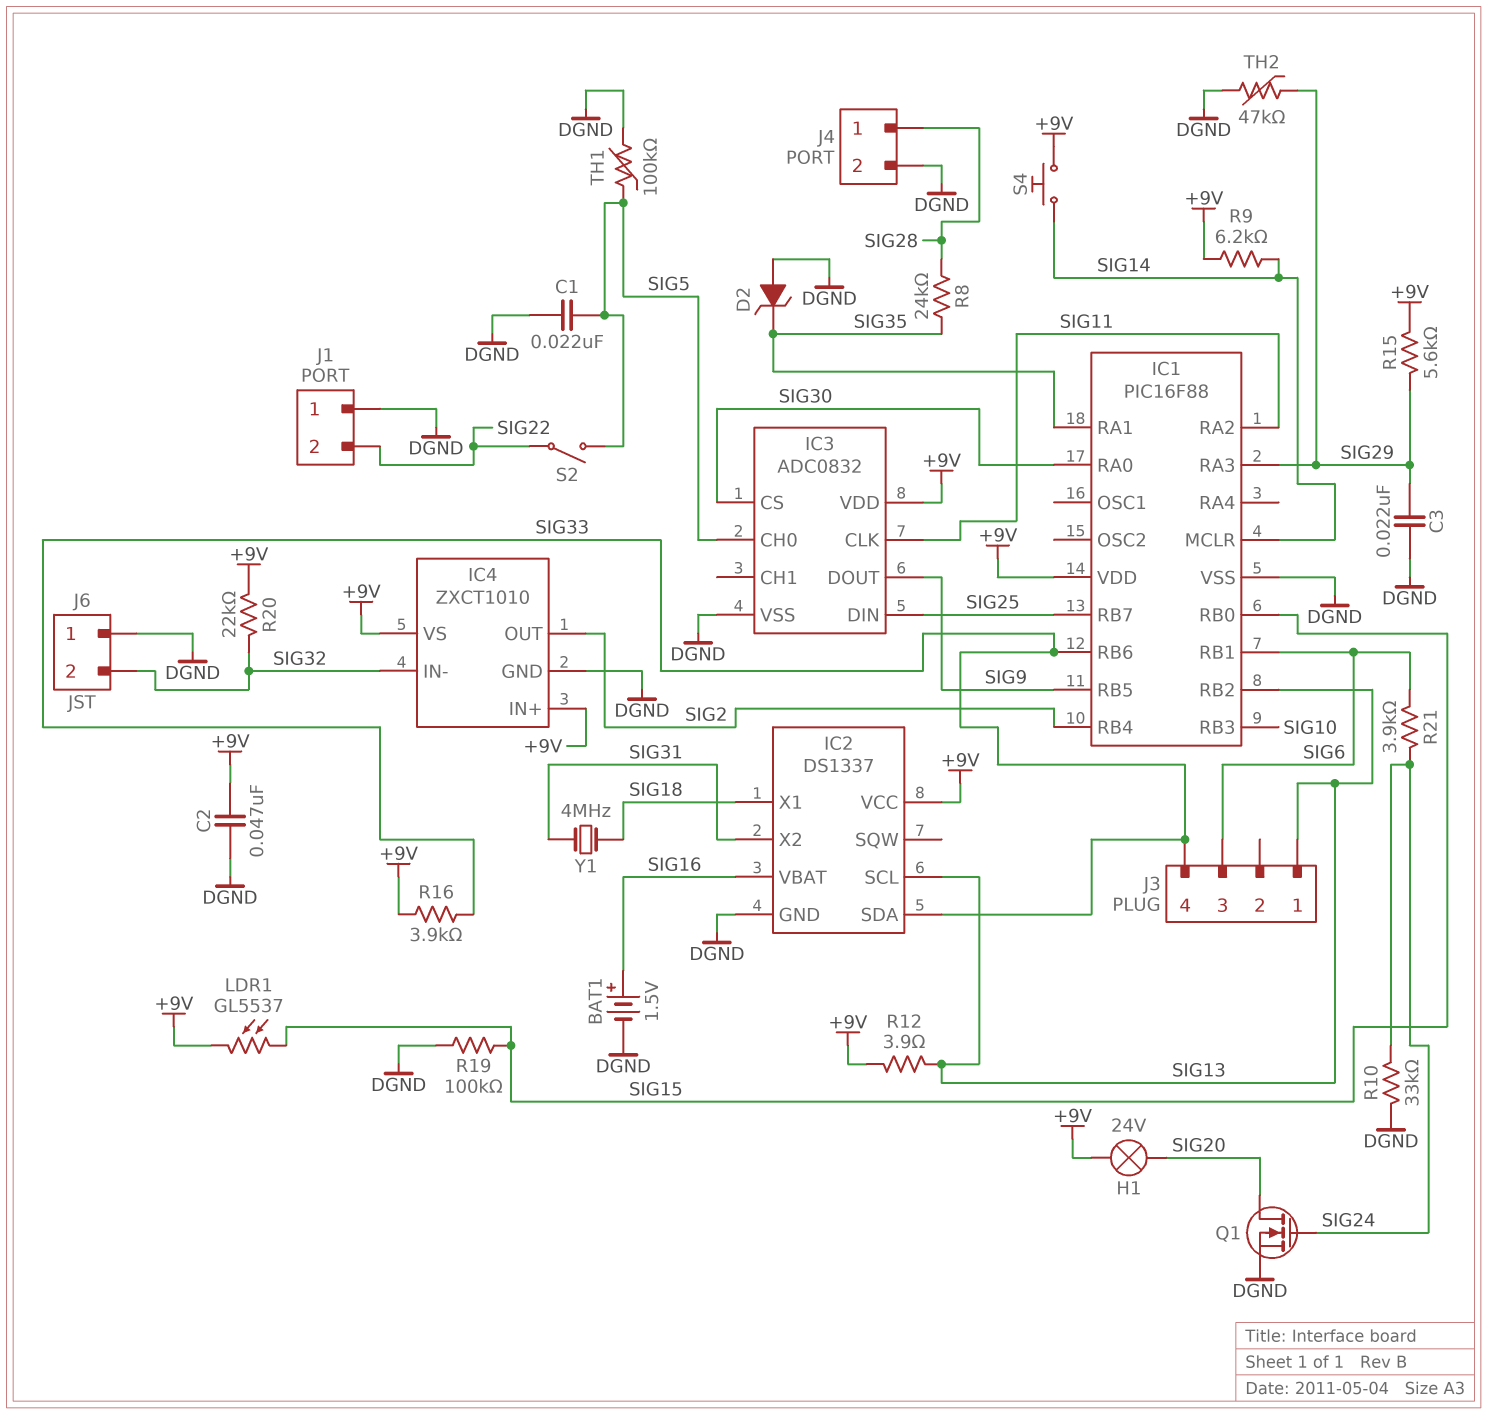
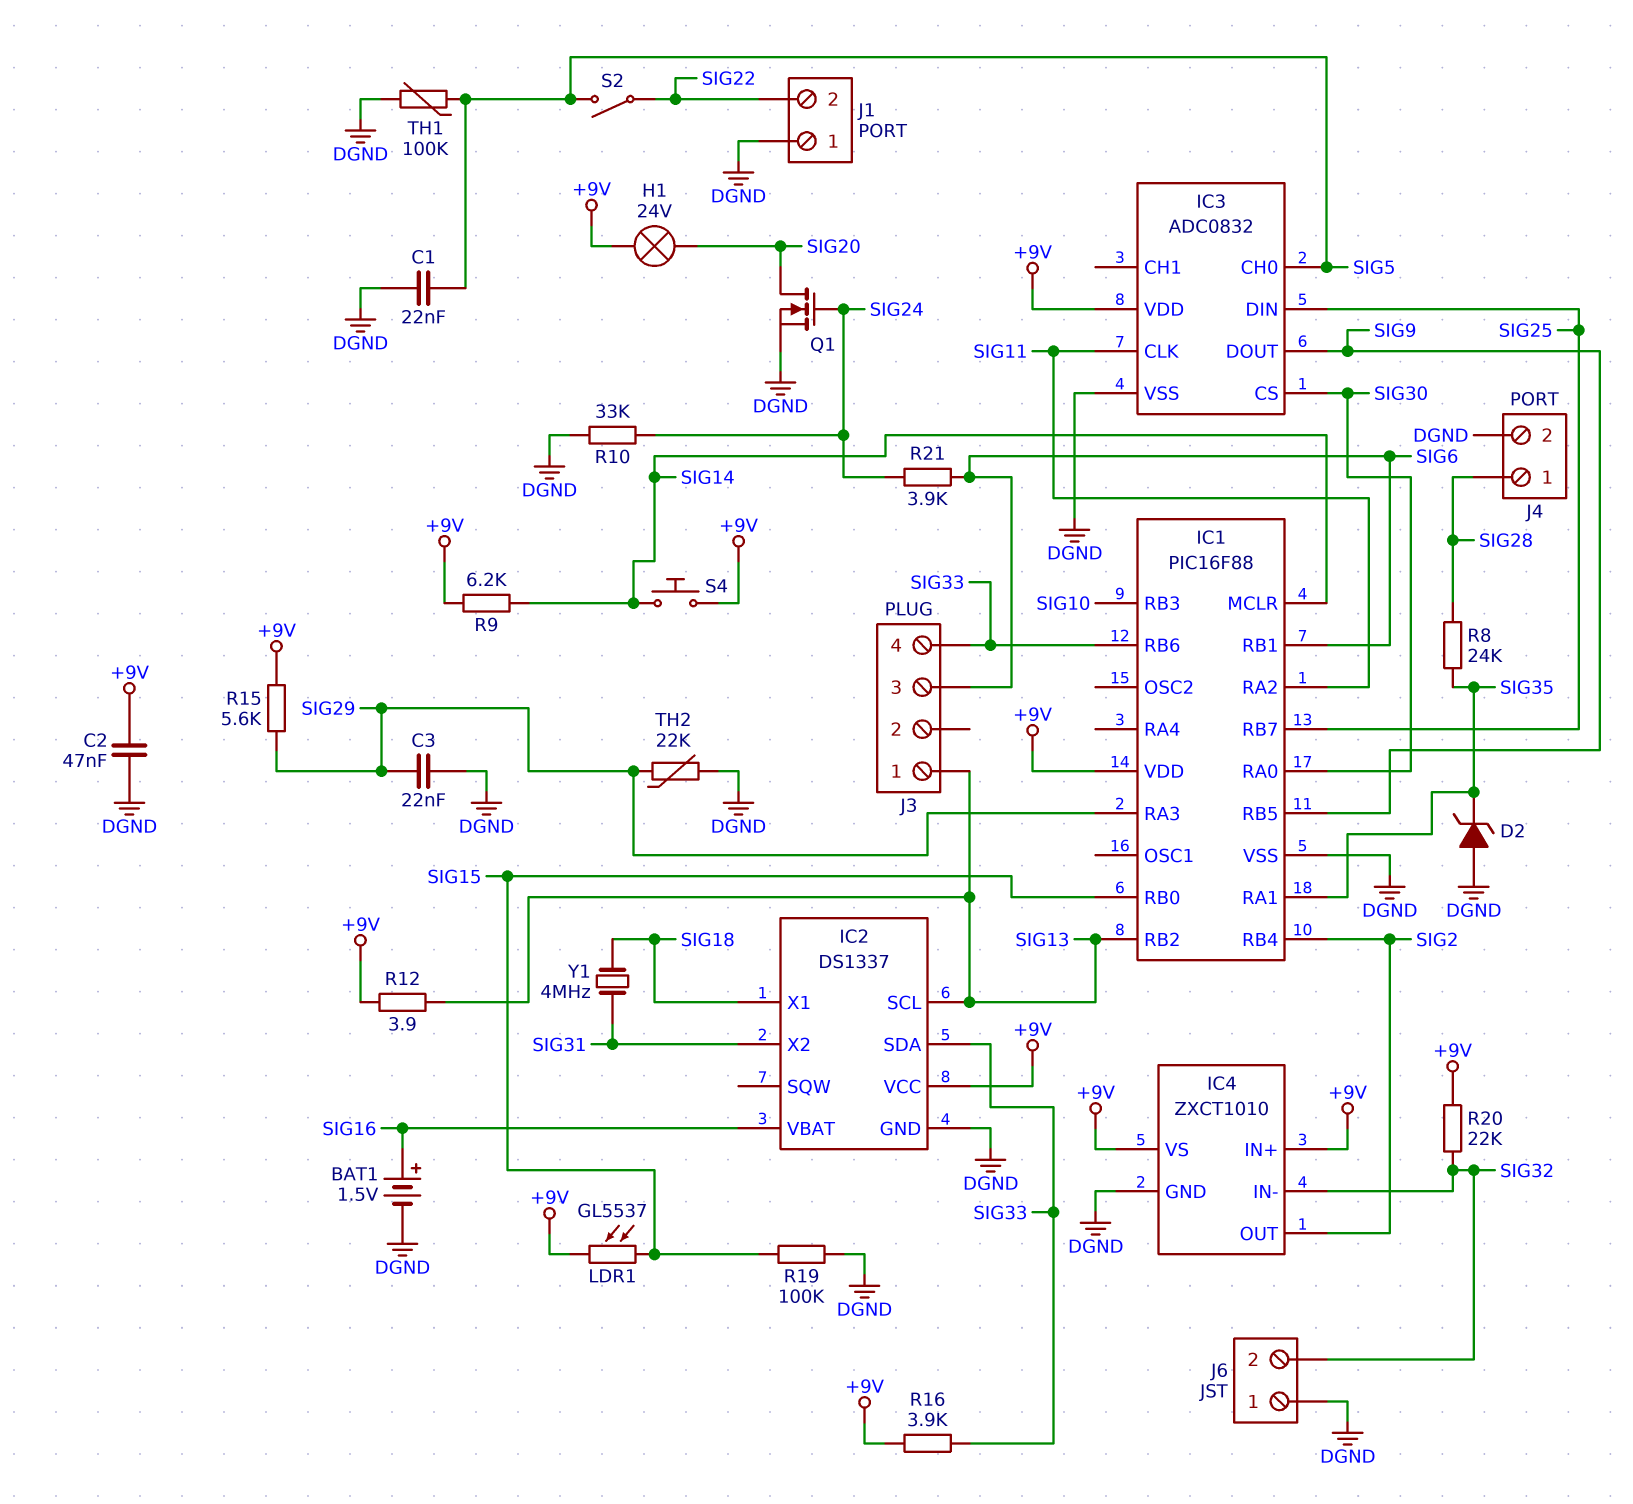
TH2: 47k (DGND, SIG29) -> 22k (DGND, SIG29)

